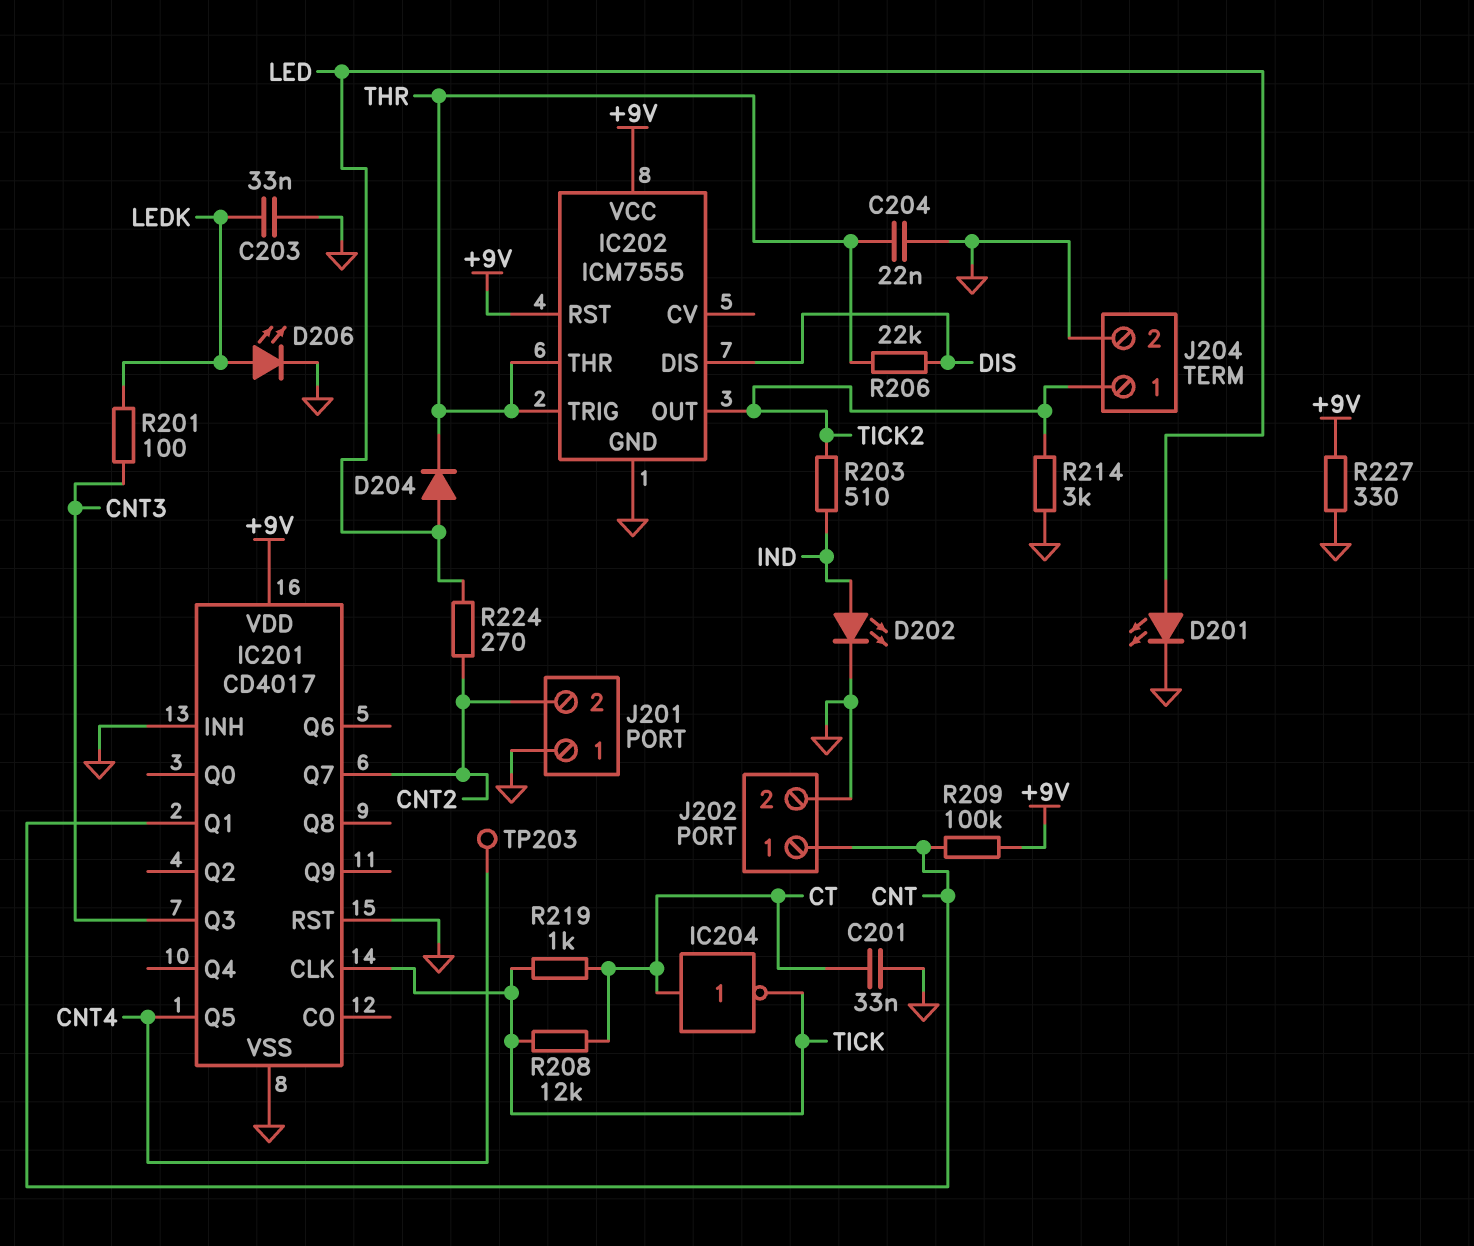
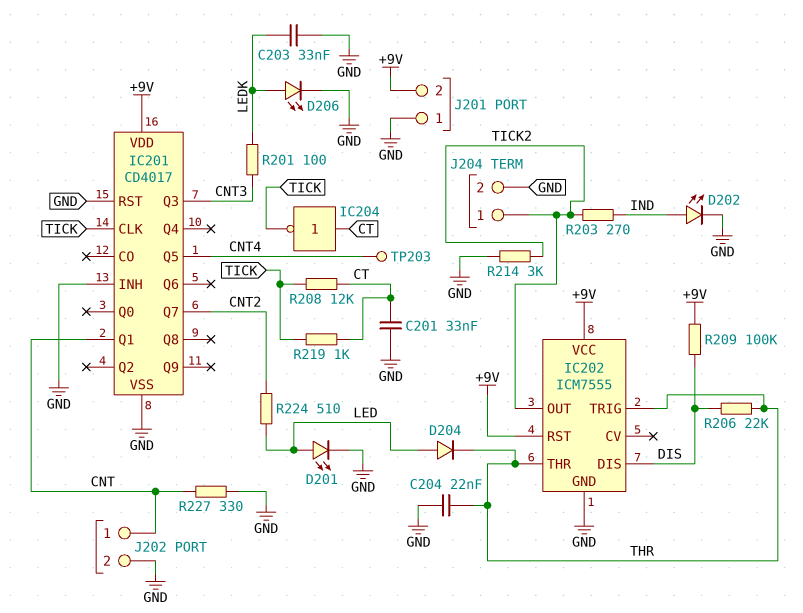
J201 pin 2: CNT2 -> +9V
R203: 510 (IND, TICK2) -> 270 (IND, TICK2)
R209: 100k (+9V, CNT) -> 100k (+9V, DIS)
R224: 270 (CNT2, LED) -> 510 (CNT2, LED)
R227: 330 (+9V, GND) -> 330 (CNT, GND)

